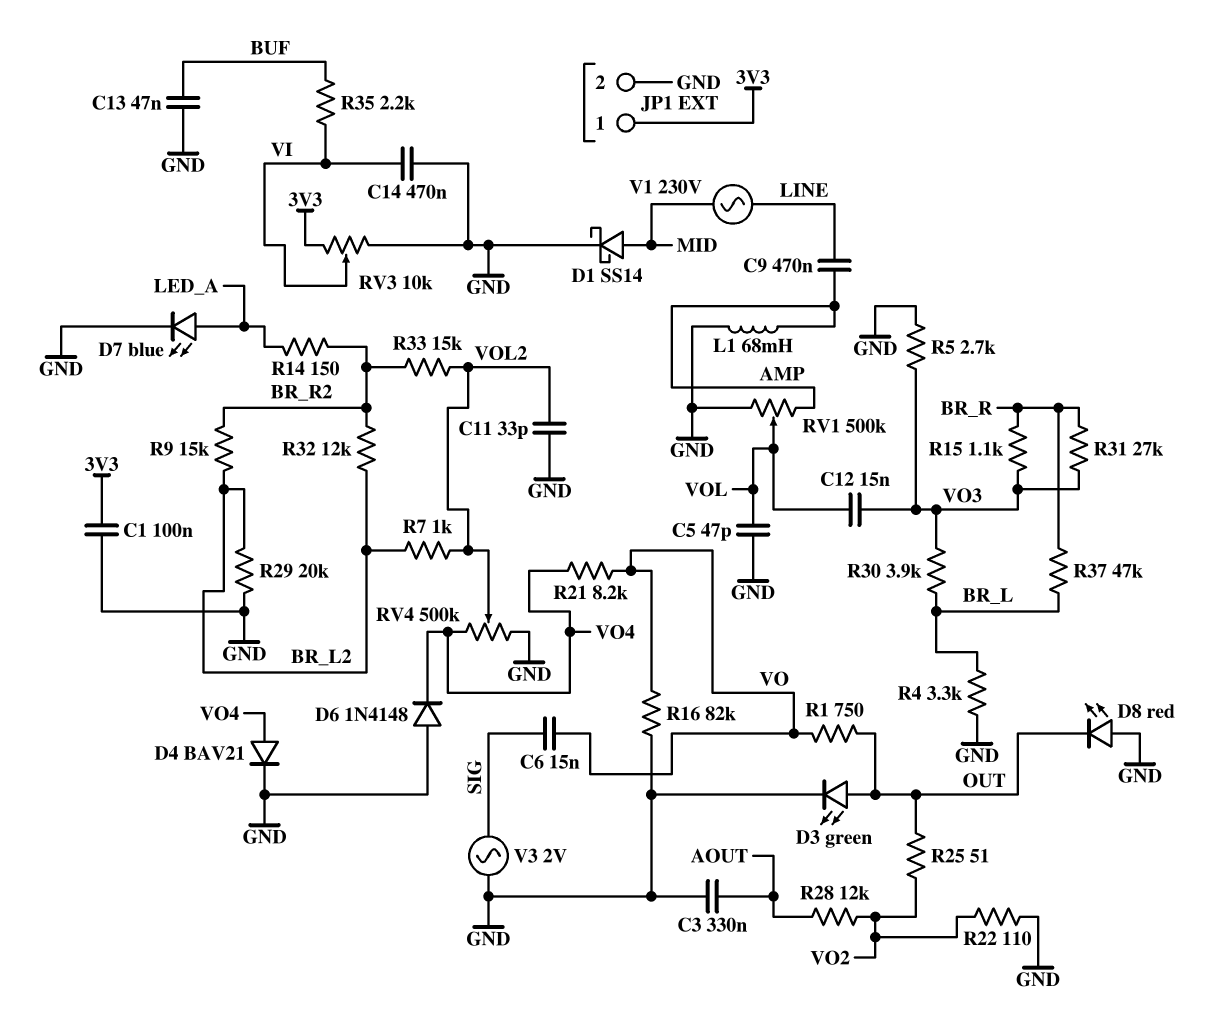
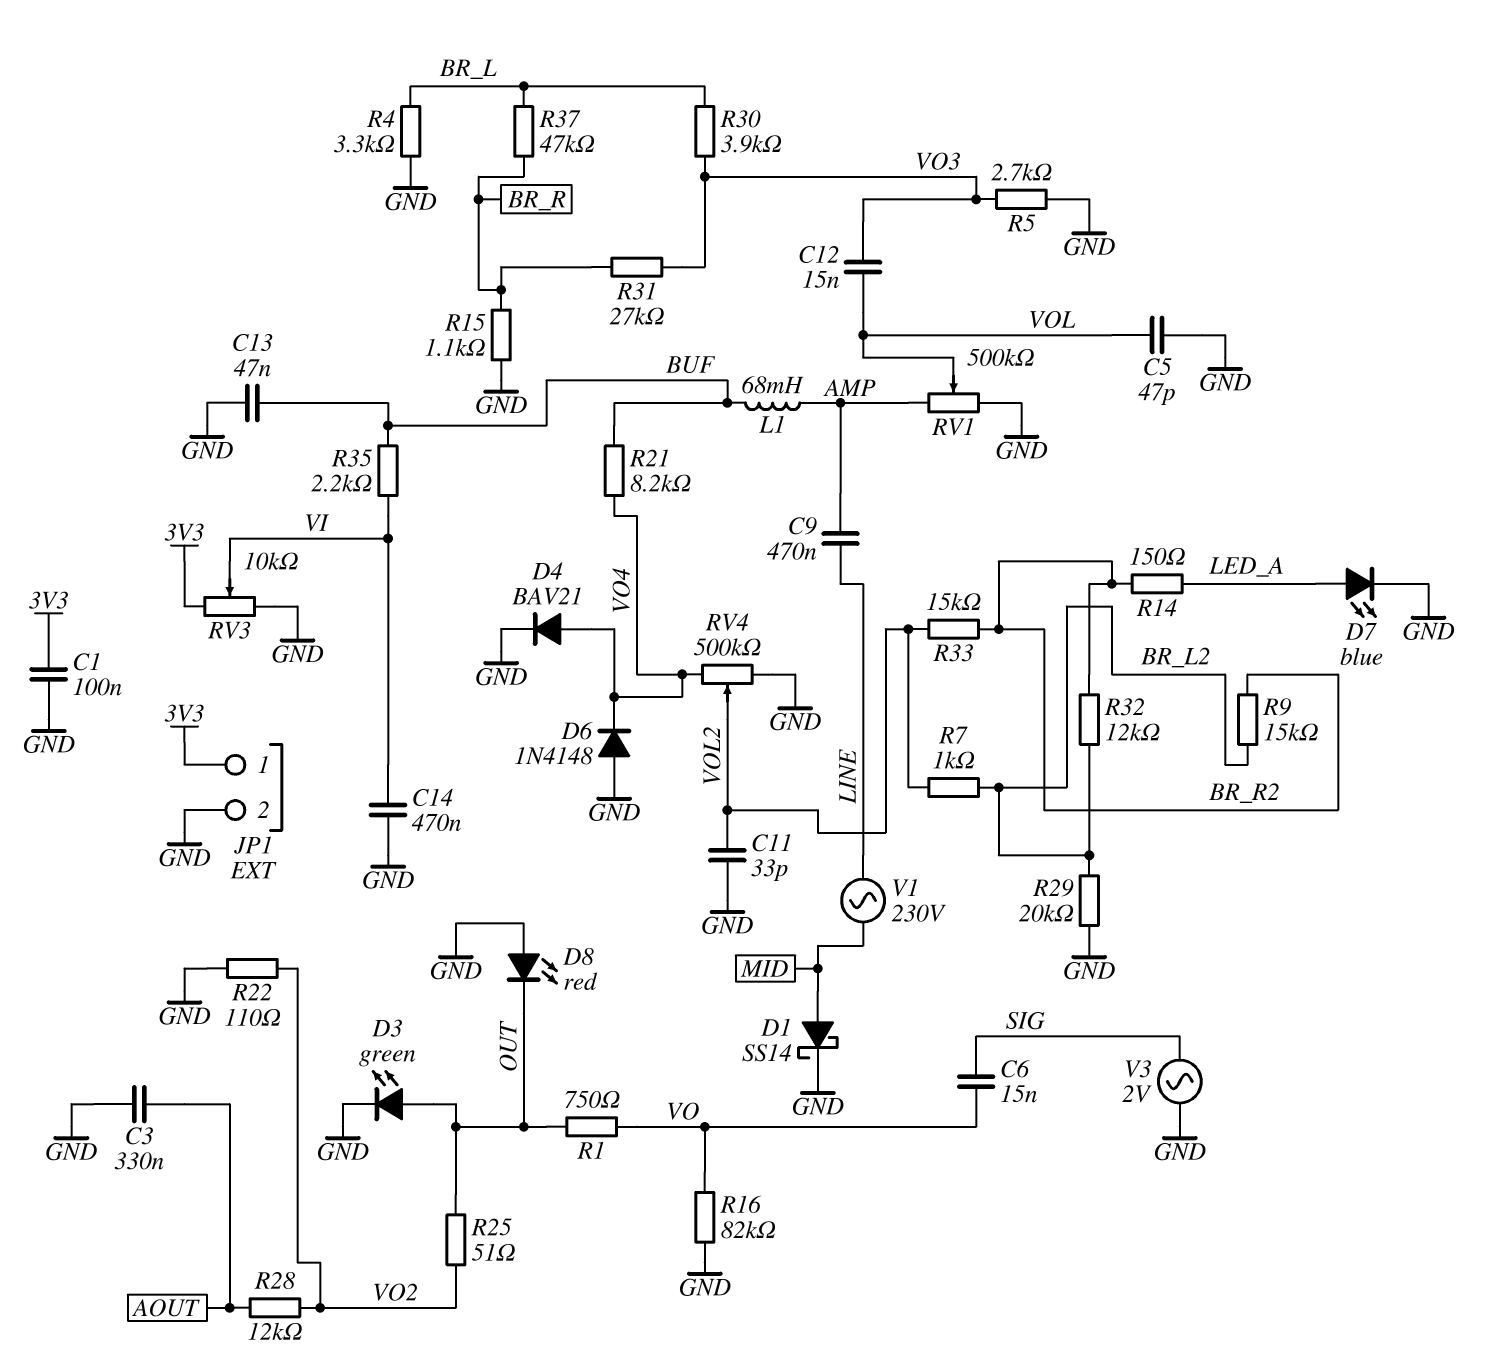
L1: 68mH (AMP, GND) -> 68mH (AMP, BUF)
R15: 1.1k (BR_R, VO3) -> 1.1k (BR_R, GND)
R21: 8.2k (VO, VO4) -> 8.2k (BUF, VO4)

